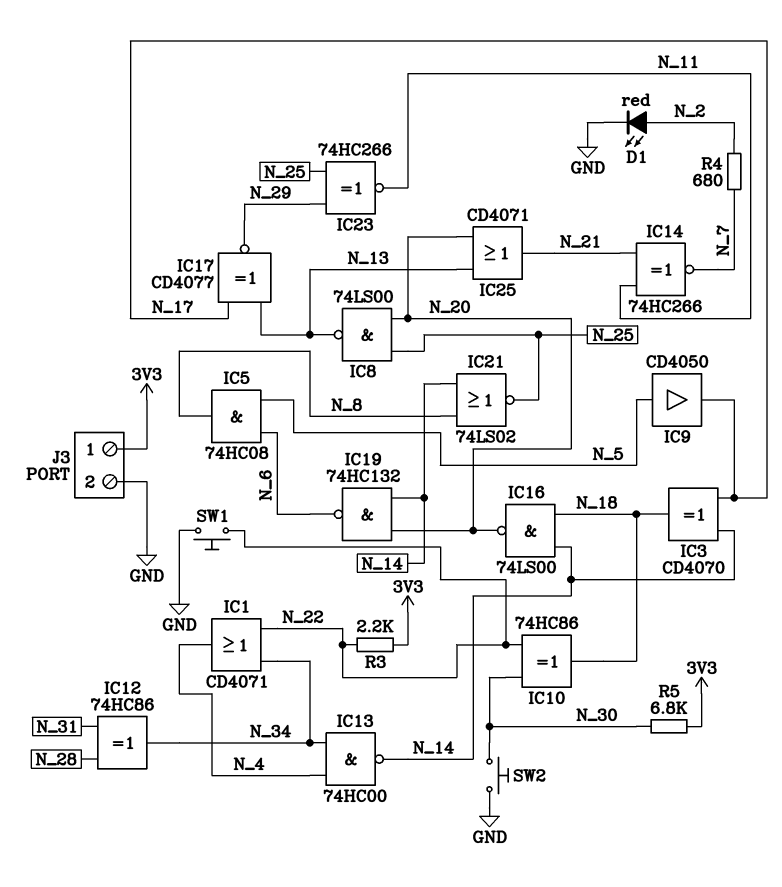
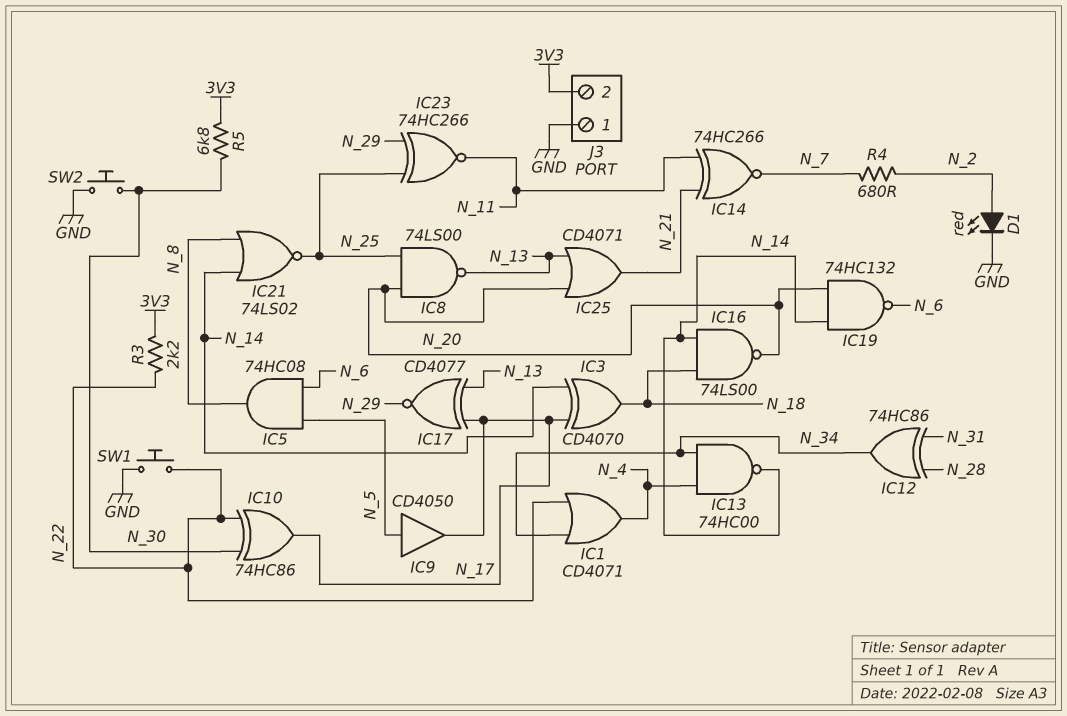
IC10: XOR 74HC86 (in N_22, in N_30, out N_18) -> XOR 74HC86 (in N_22, in N_30, out N_17)
J3 pin 1: 3V3 -> GND
J3 pin 2: GND -> 3V3

